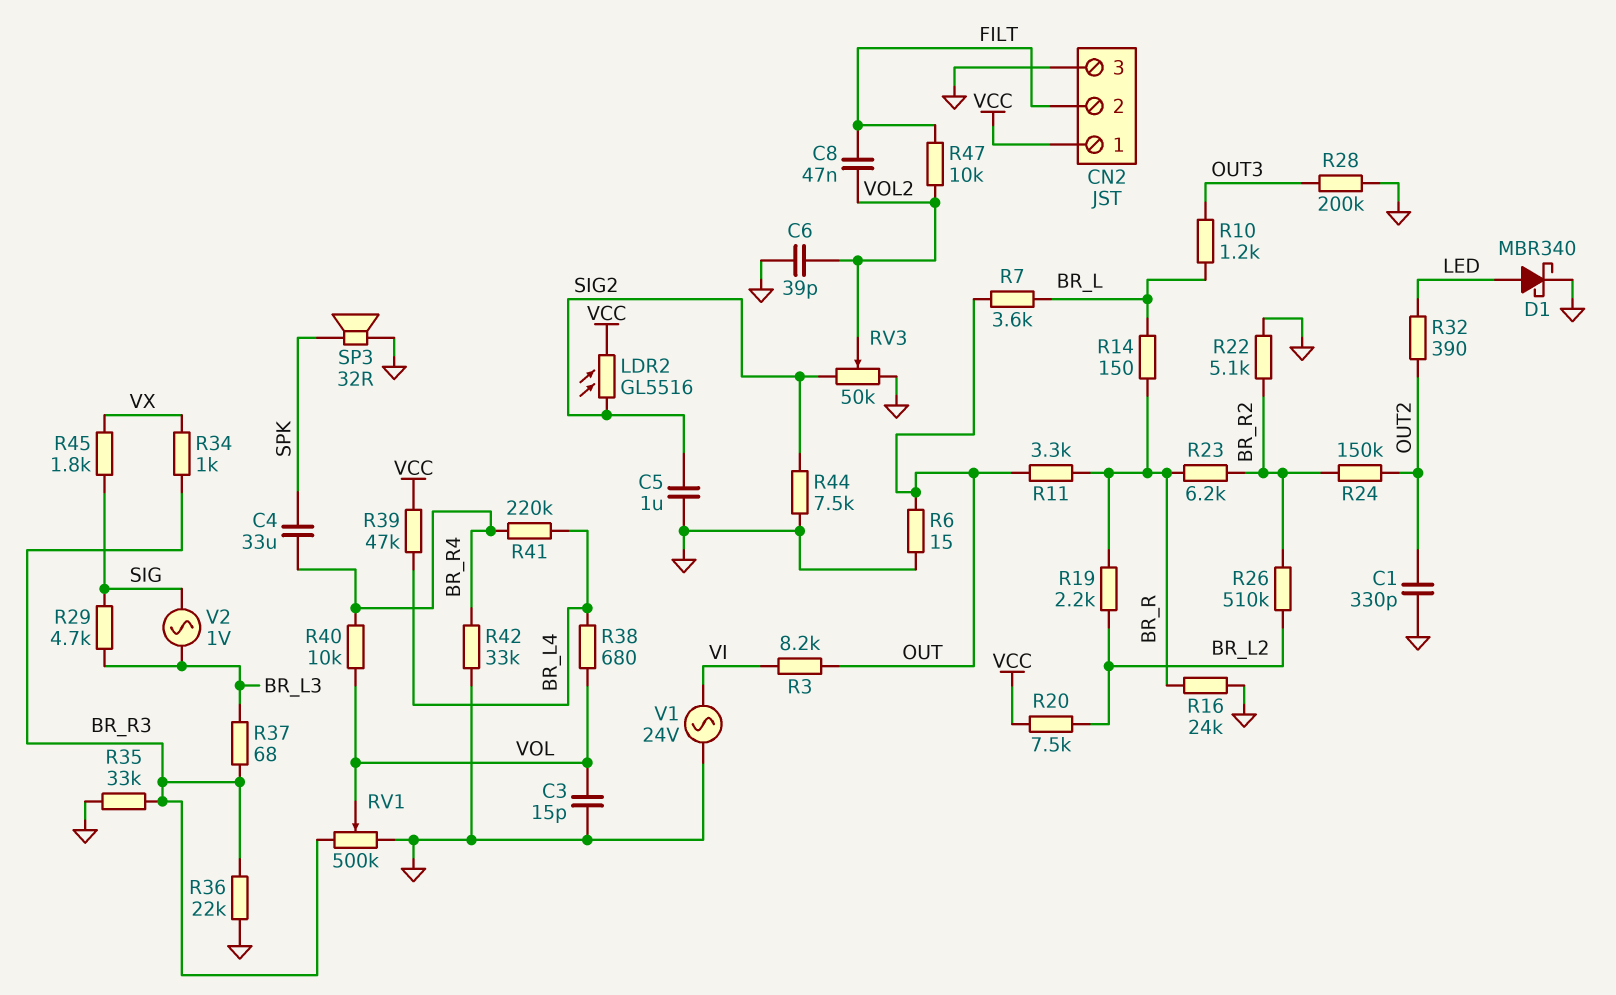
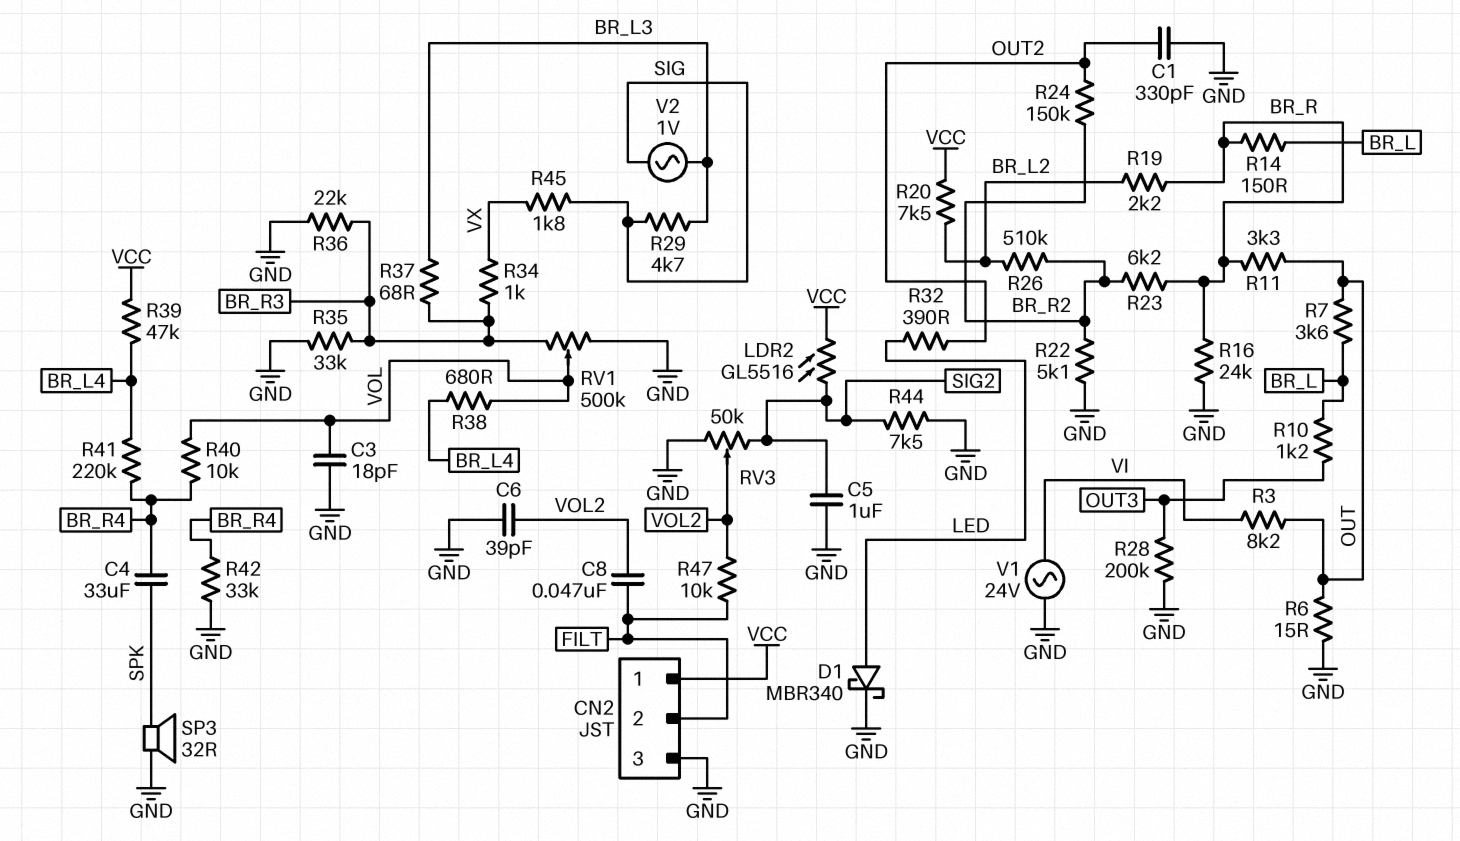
C3: 15pF (GND, VOL) -> 18pF (GND, VOL)

